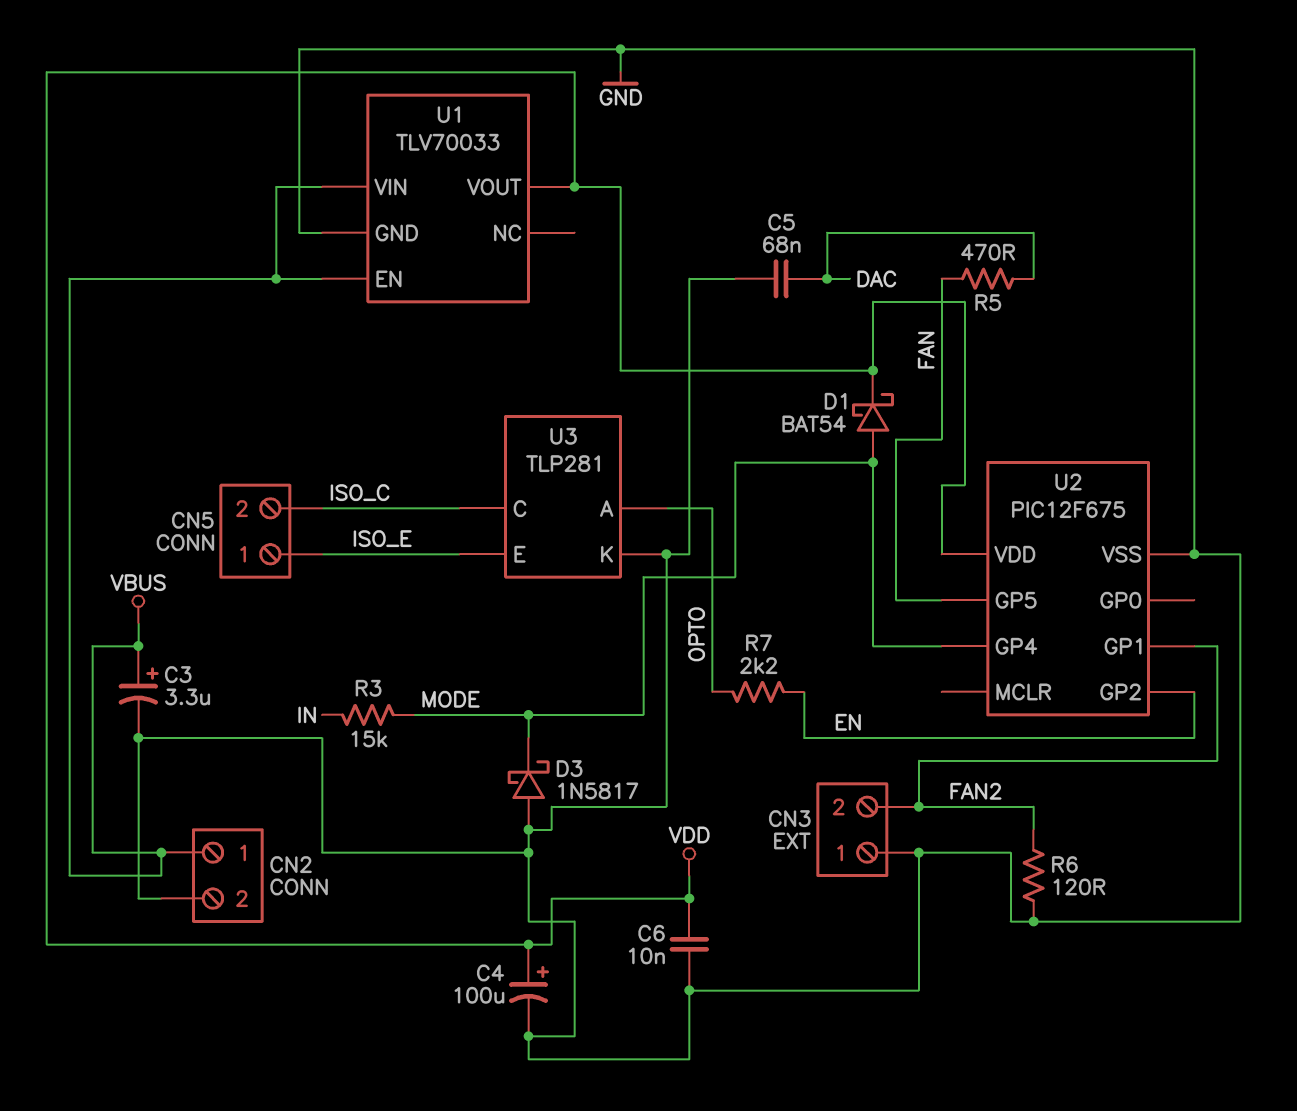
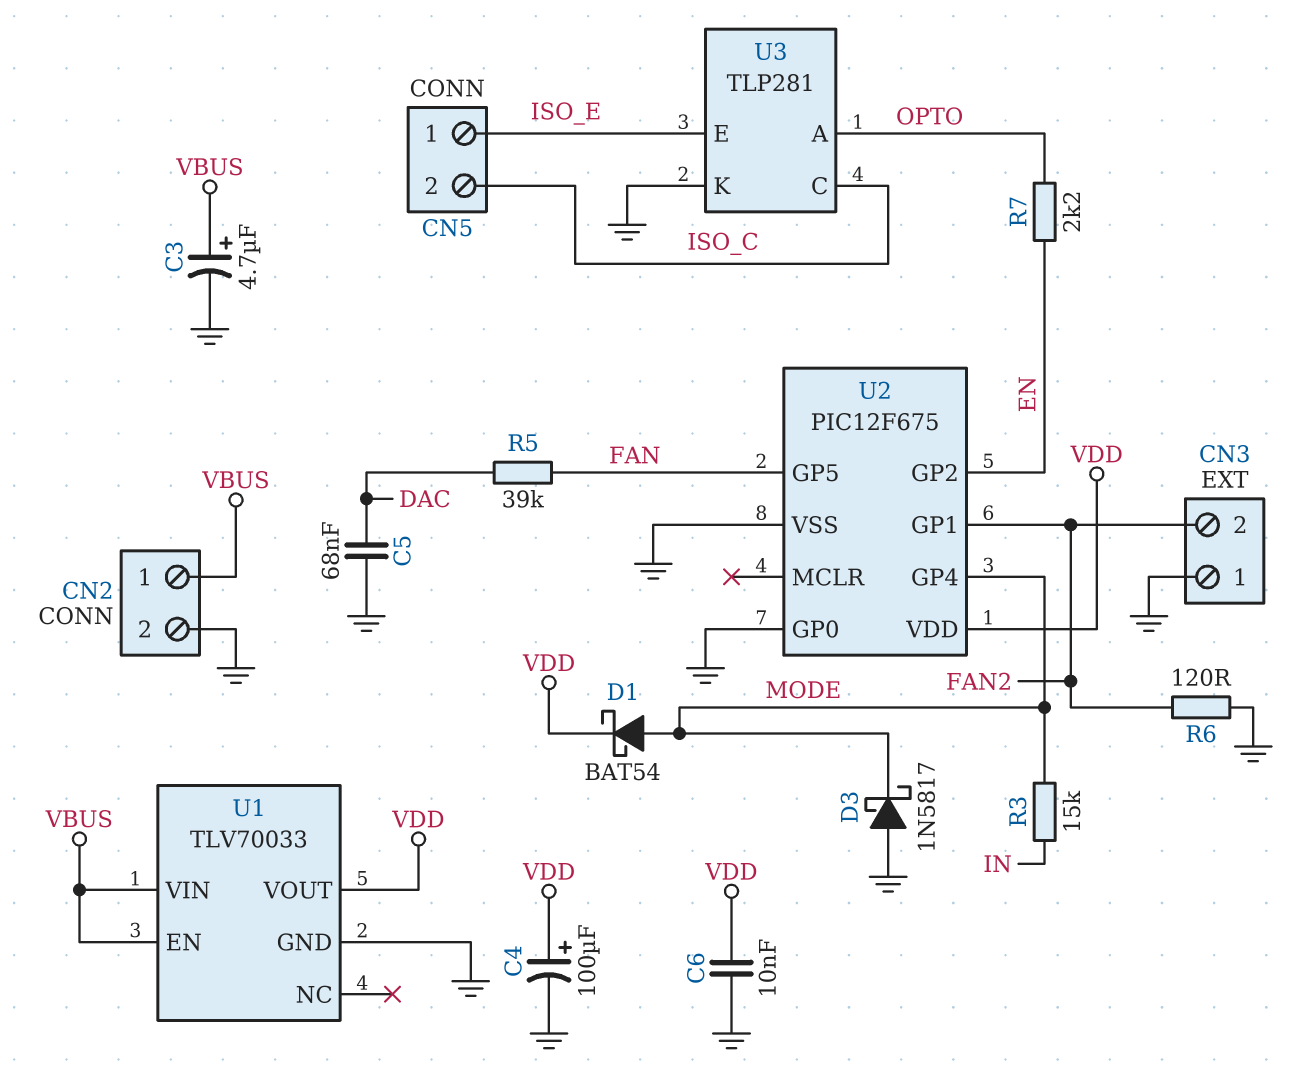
C3: 3.3uF (plus VBUS, minus GND) -> 4.7uF (plus VBUS, minus GND)
R5: 470 (DAC, FAN) -> 39k (DAC, FAN)
U2 pin GP0: none -> GND

